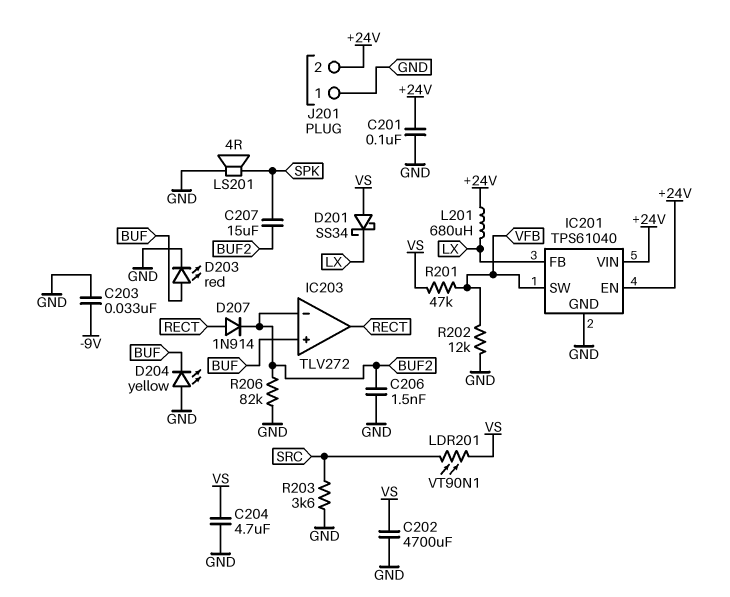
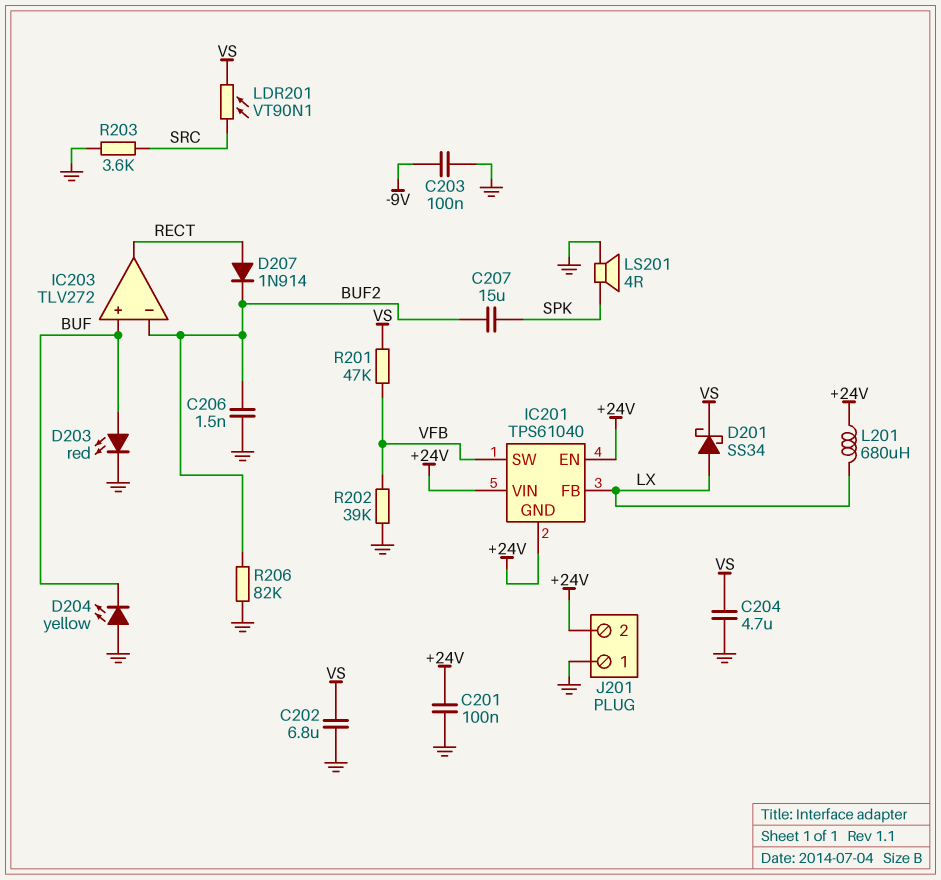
C202: 4700uF (GND, VS) -> 6.8uF (GND, VS)
C203: 33nF (-9V, GND) -> 100nF (-9V, GND)
D201: schottky SS34 (A VS, K LX) -> schottky SS34 (A LX, K VS)
IC201 pin GND: GND -> +24V
R202: 12k (GND, VFB) -> 39k (GND, VFB)

